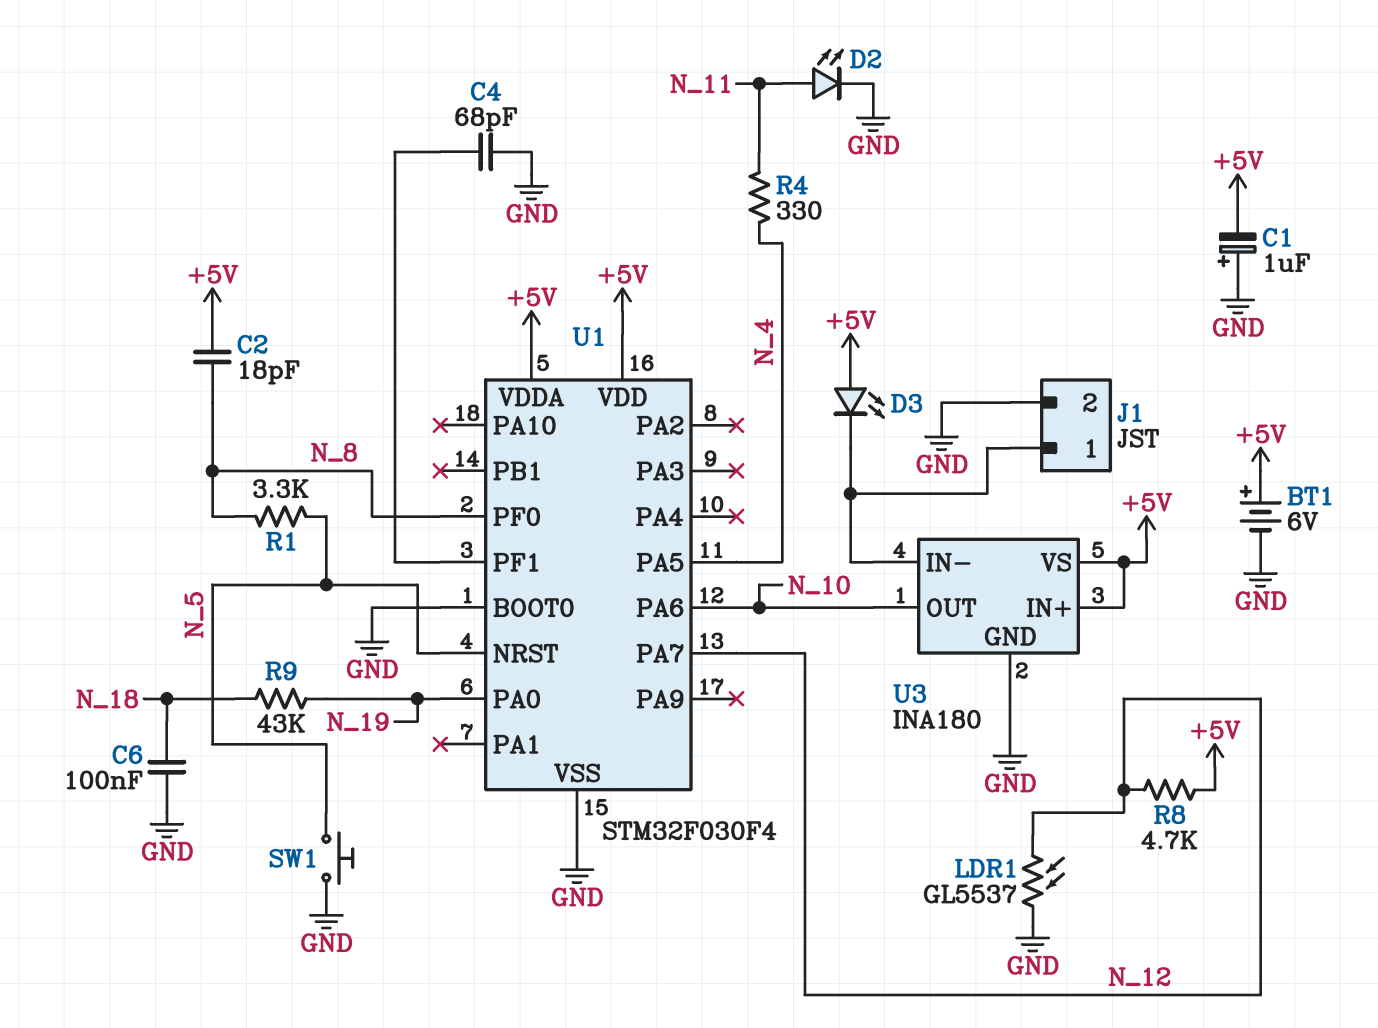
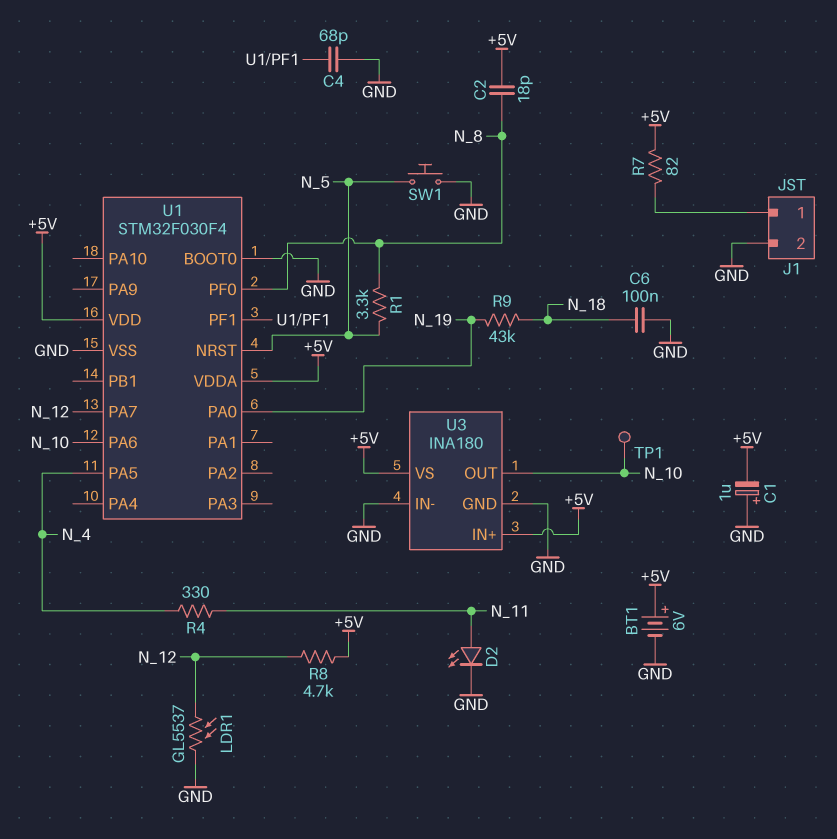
D3: LED (A +5V, K J1/1) -> none
R7: none -> 82 (+5V, J1/1)
TP1: none -> test point (N_10)
U3 pin IN-: J1/1 -> GND

